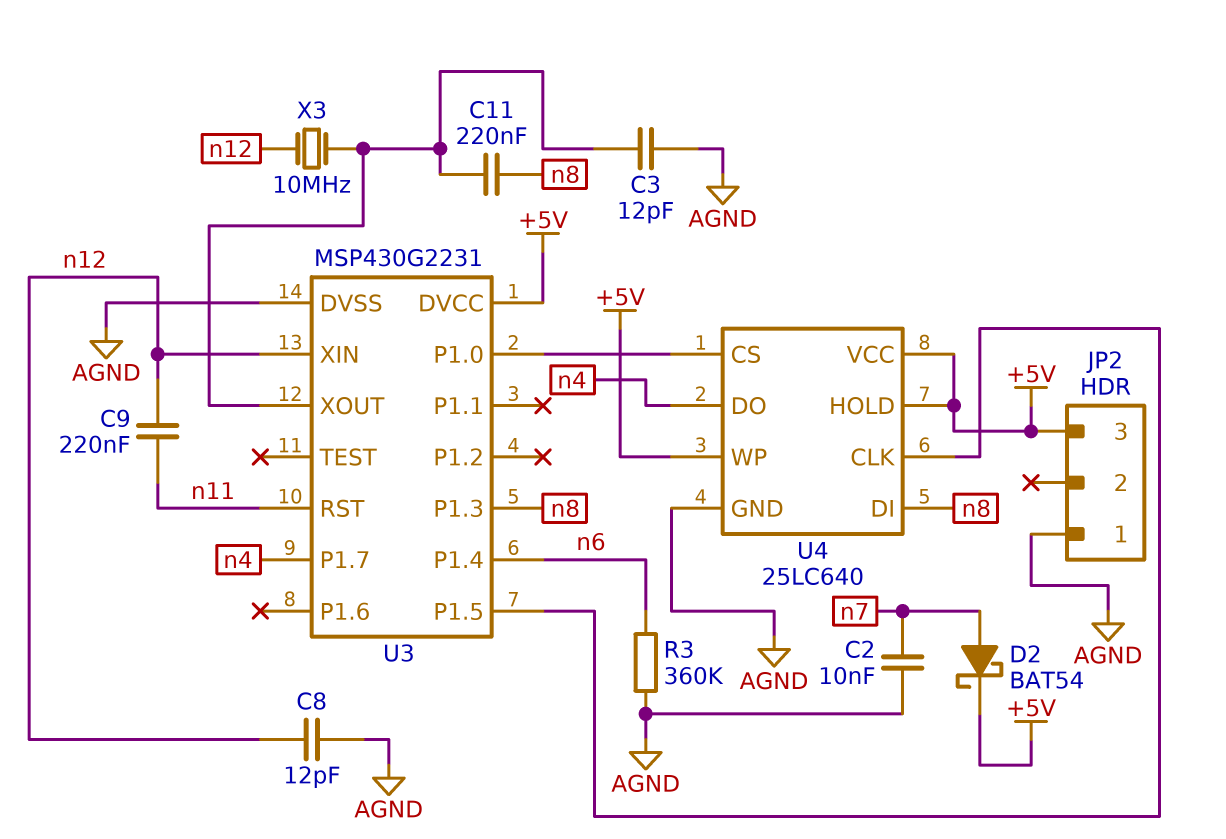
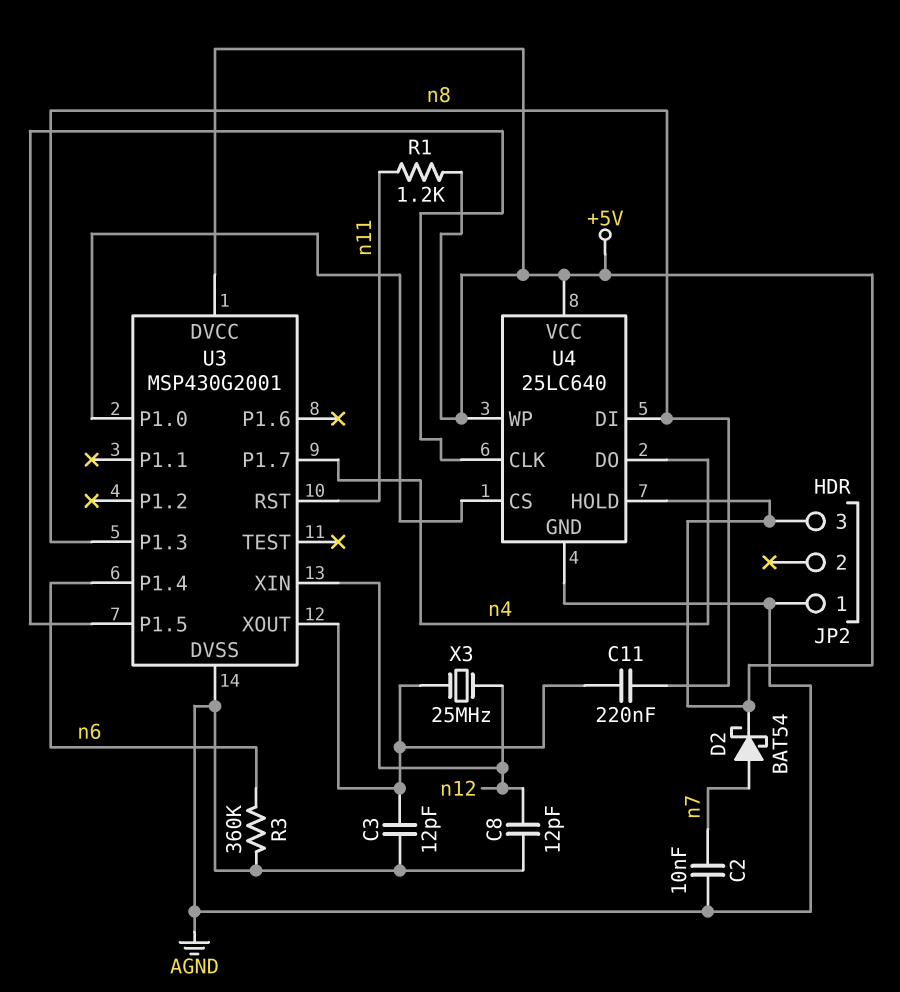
C9: 220nF (n11, n12) -> none
R1: none -> 1.2k (+5V, n11)
U3: MSP430G2231 -> MSP430G2001
X3: 10MHz (U3/XOUT, n12) -> 25MHz (U3/XOUT, n12)

